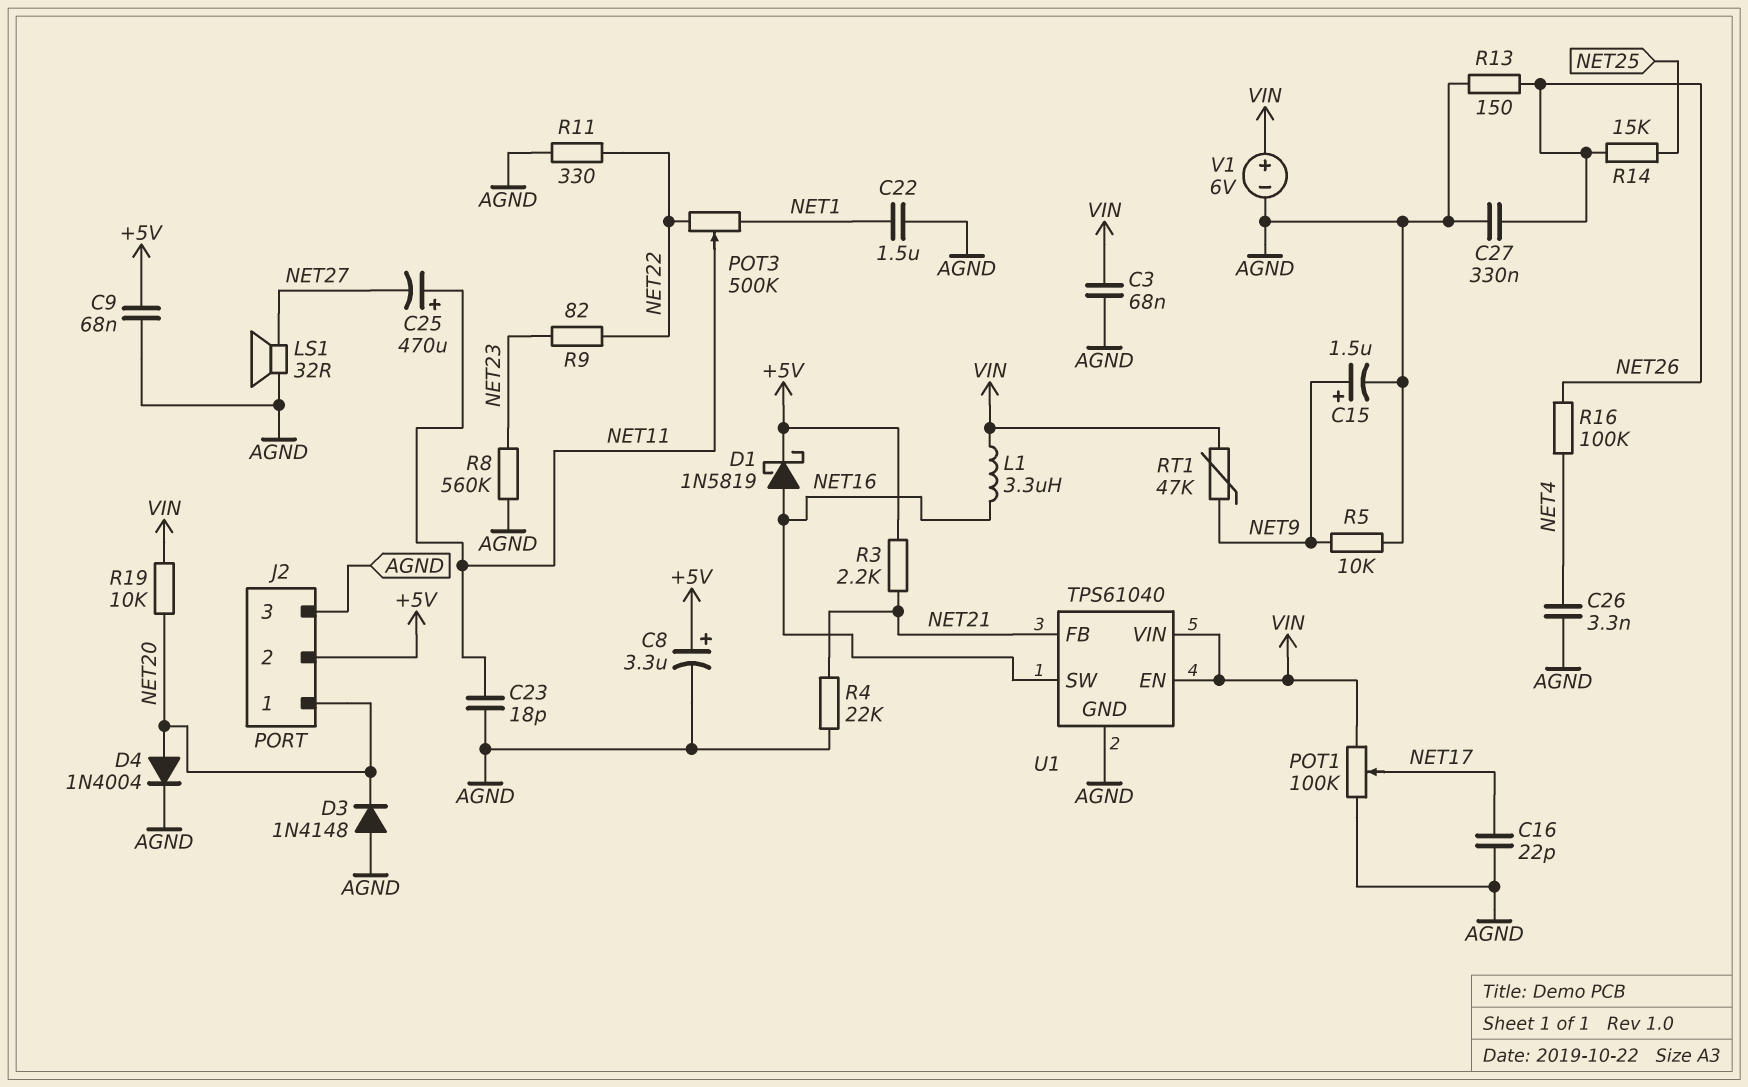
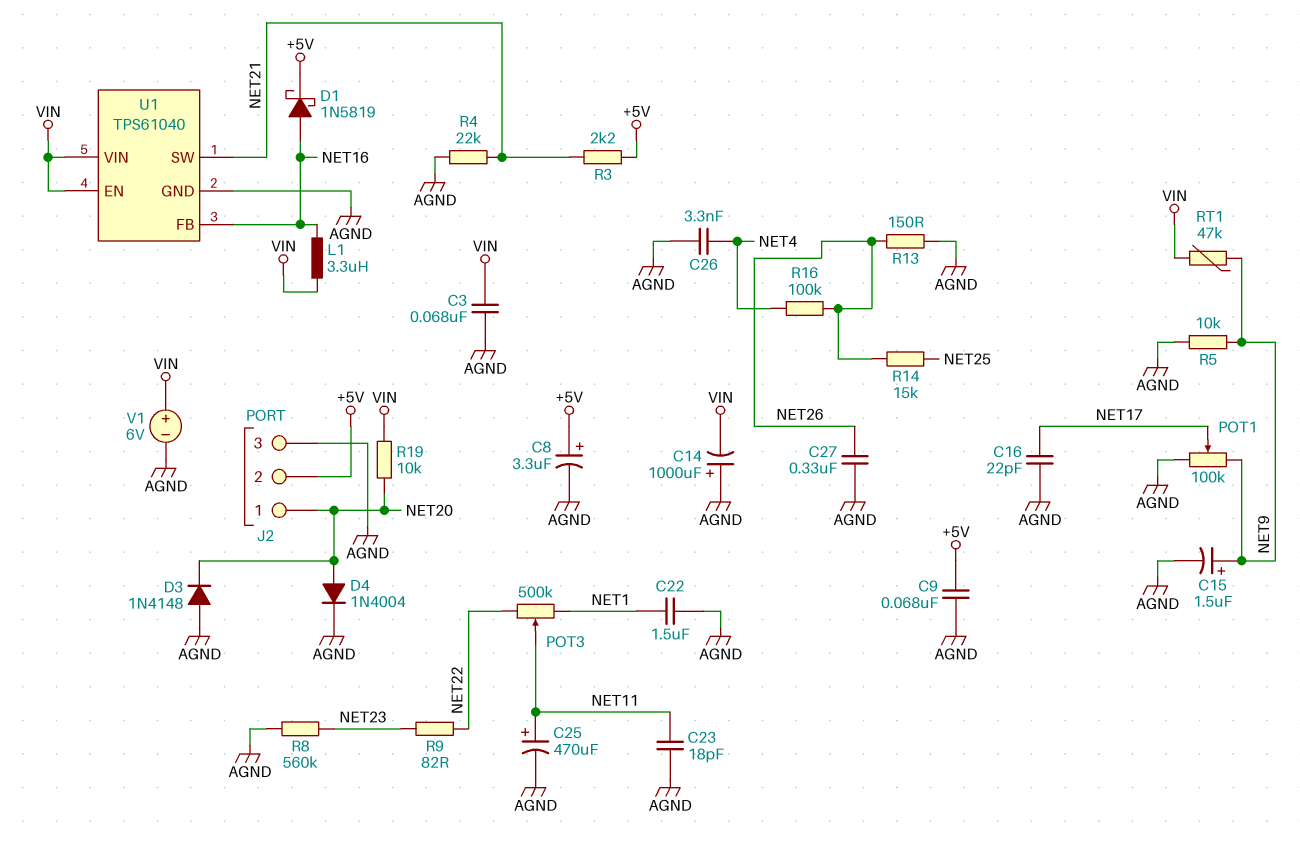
C14: none -> 1000uF (plus AGND, minus VIN)
C25: 470uF (plus NET11, minus NET27) -> 470uF (plus NET11, minus AGND)
LS1: speaker 32R (AGND, NET27) -> none
POT1: 100k (AGND, VIN, wiper NET17) -> 100k (AGND, NET9, wiper NET17)
R11: 330 (AGND, NET22) -> none
U1 pin FB: NET21 -> NET16
U1 pin SW: NET16 -> NET21

